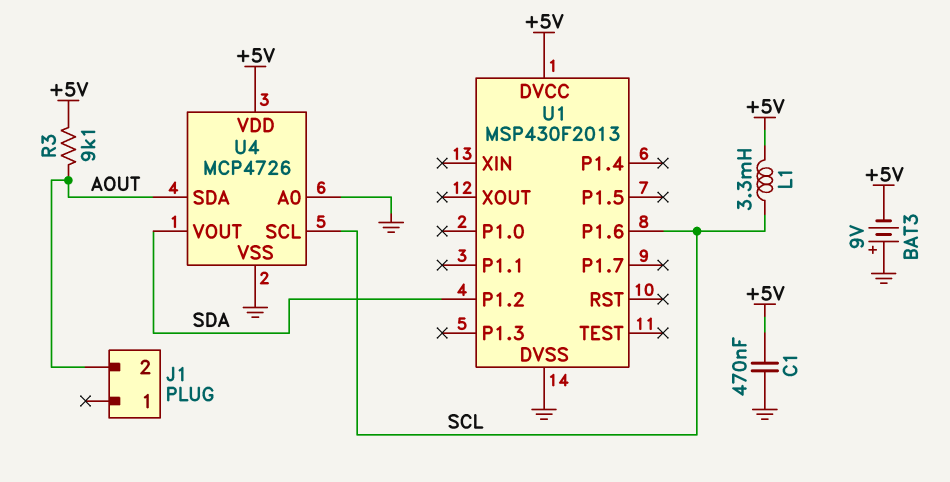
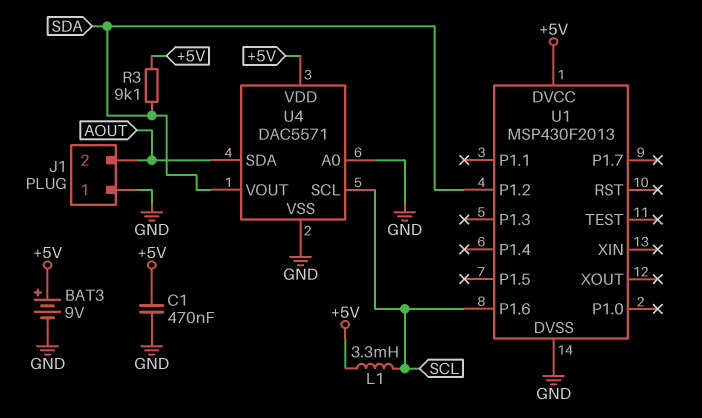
BAT3: 9V (plus GND, minus +5V) -> 9V (plus +5V, minus GND)
J1 pin 1: none -> GND
R3: 9.1k (+5V, AOUT) -> 9.1k (+5V, SDA)
U4: MCP4726 -> DAC5571

